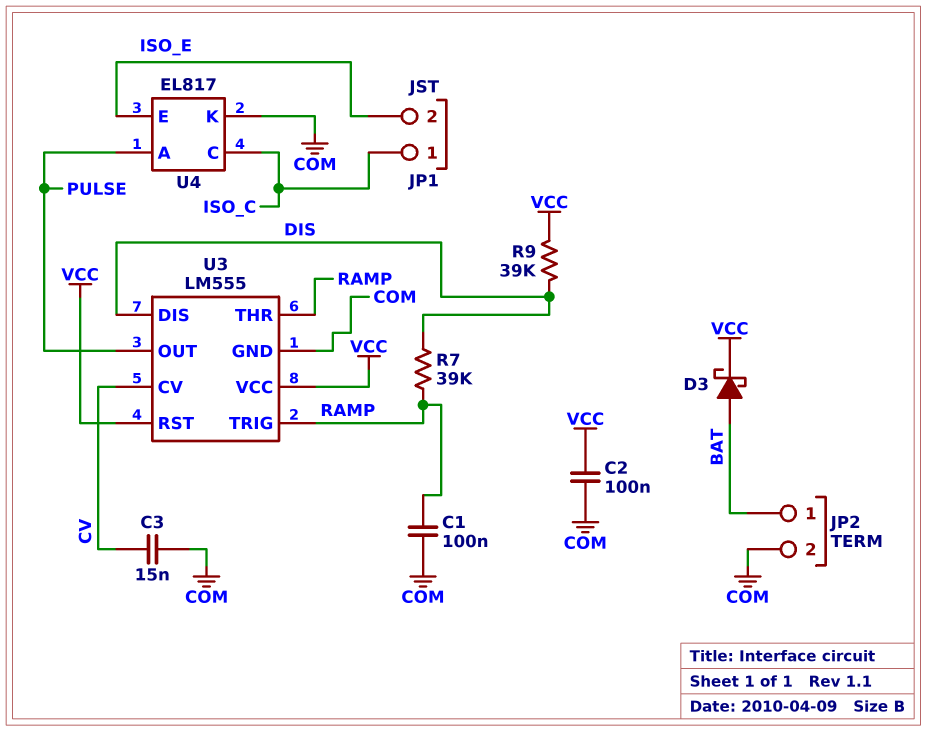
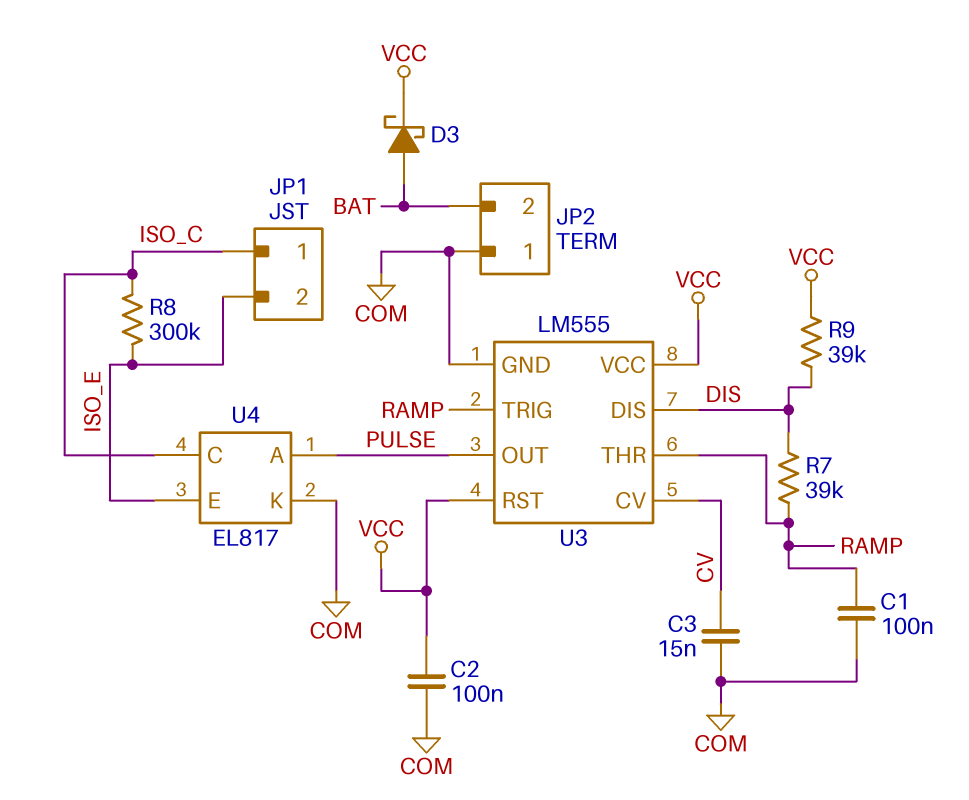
JP2 pin 1: BAT -> COM
JP2 pin 2: COM -> BAT
R8: none -> 300k (ISO_C, ISO_E)

